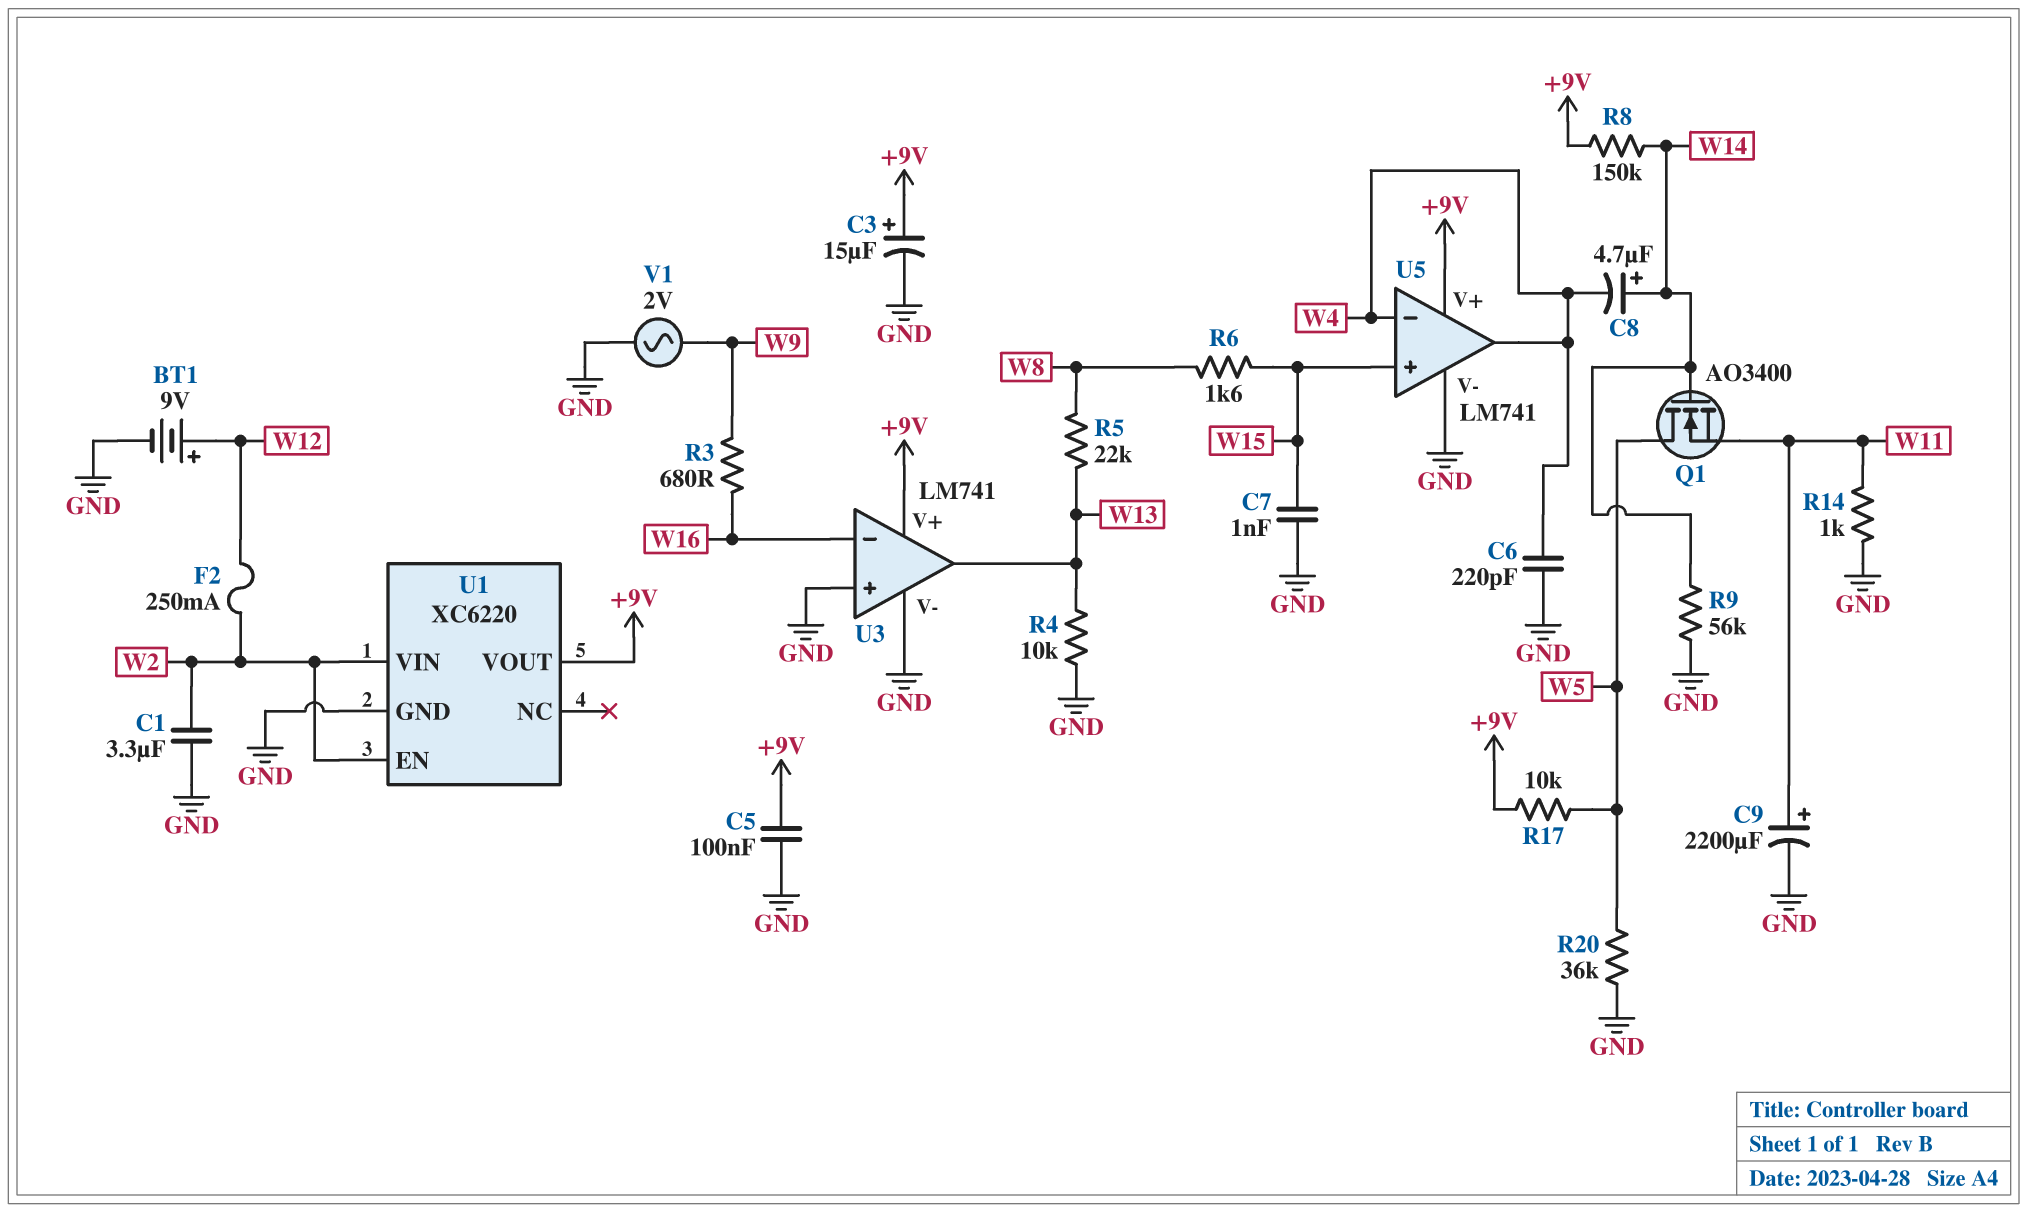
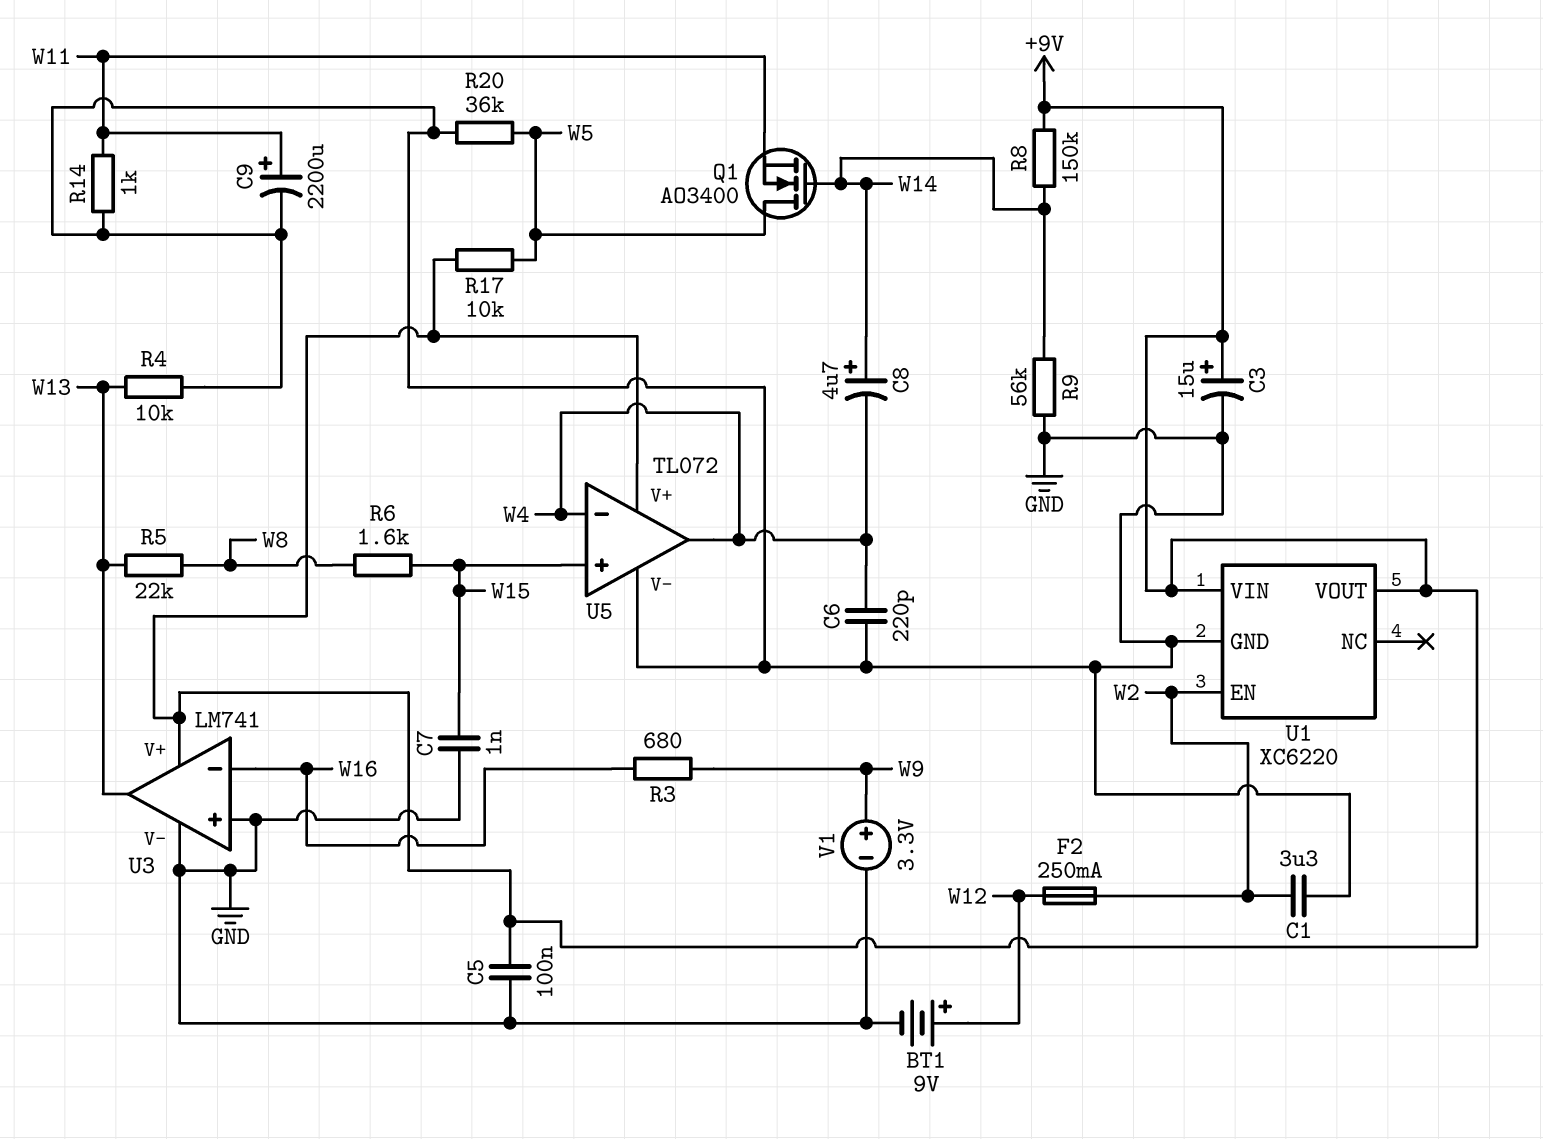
U1 pin VIN: W2 -> +9V
U5: LM741 -> TL072
V1: AC 2V (GND, W9) -> 3.3V (plus W9, minus GND)

